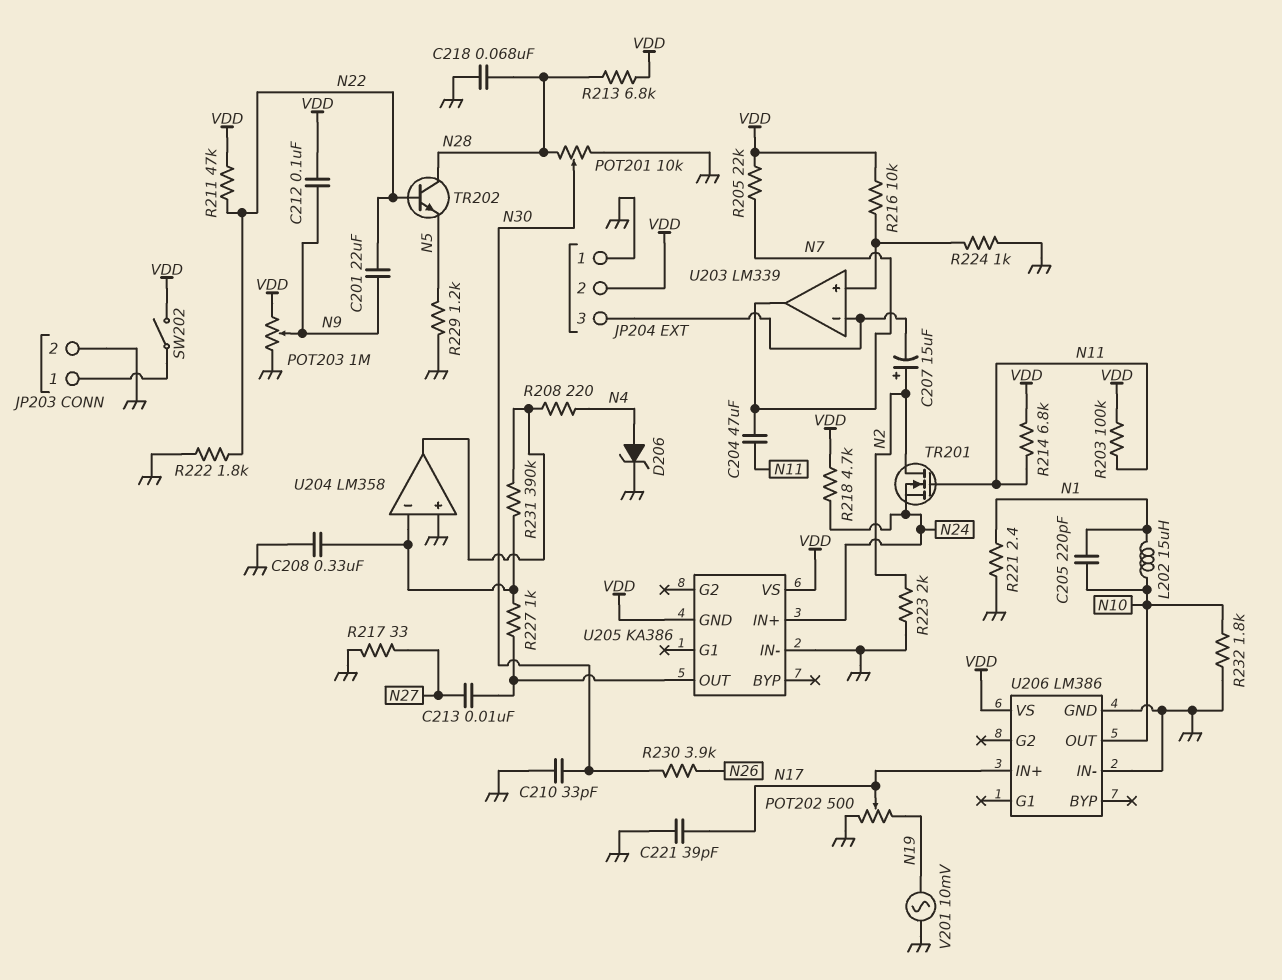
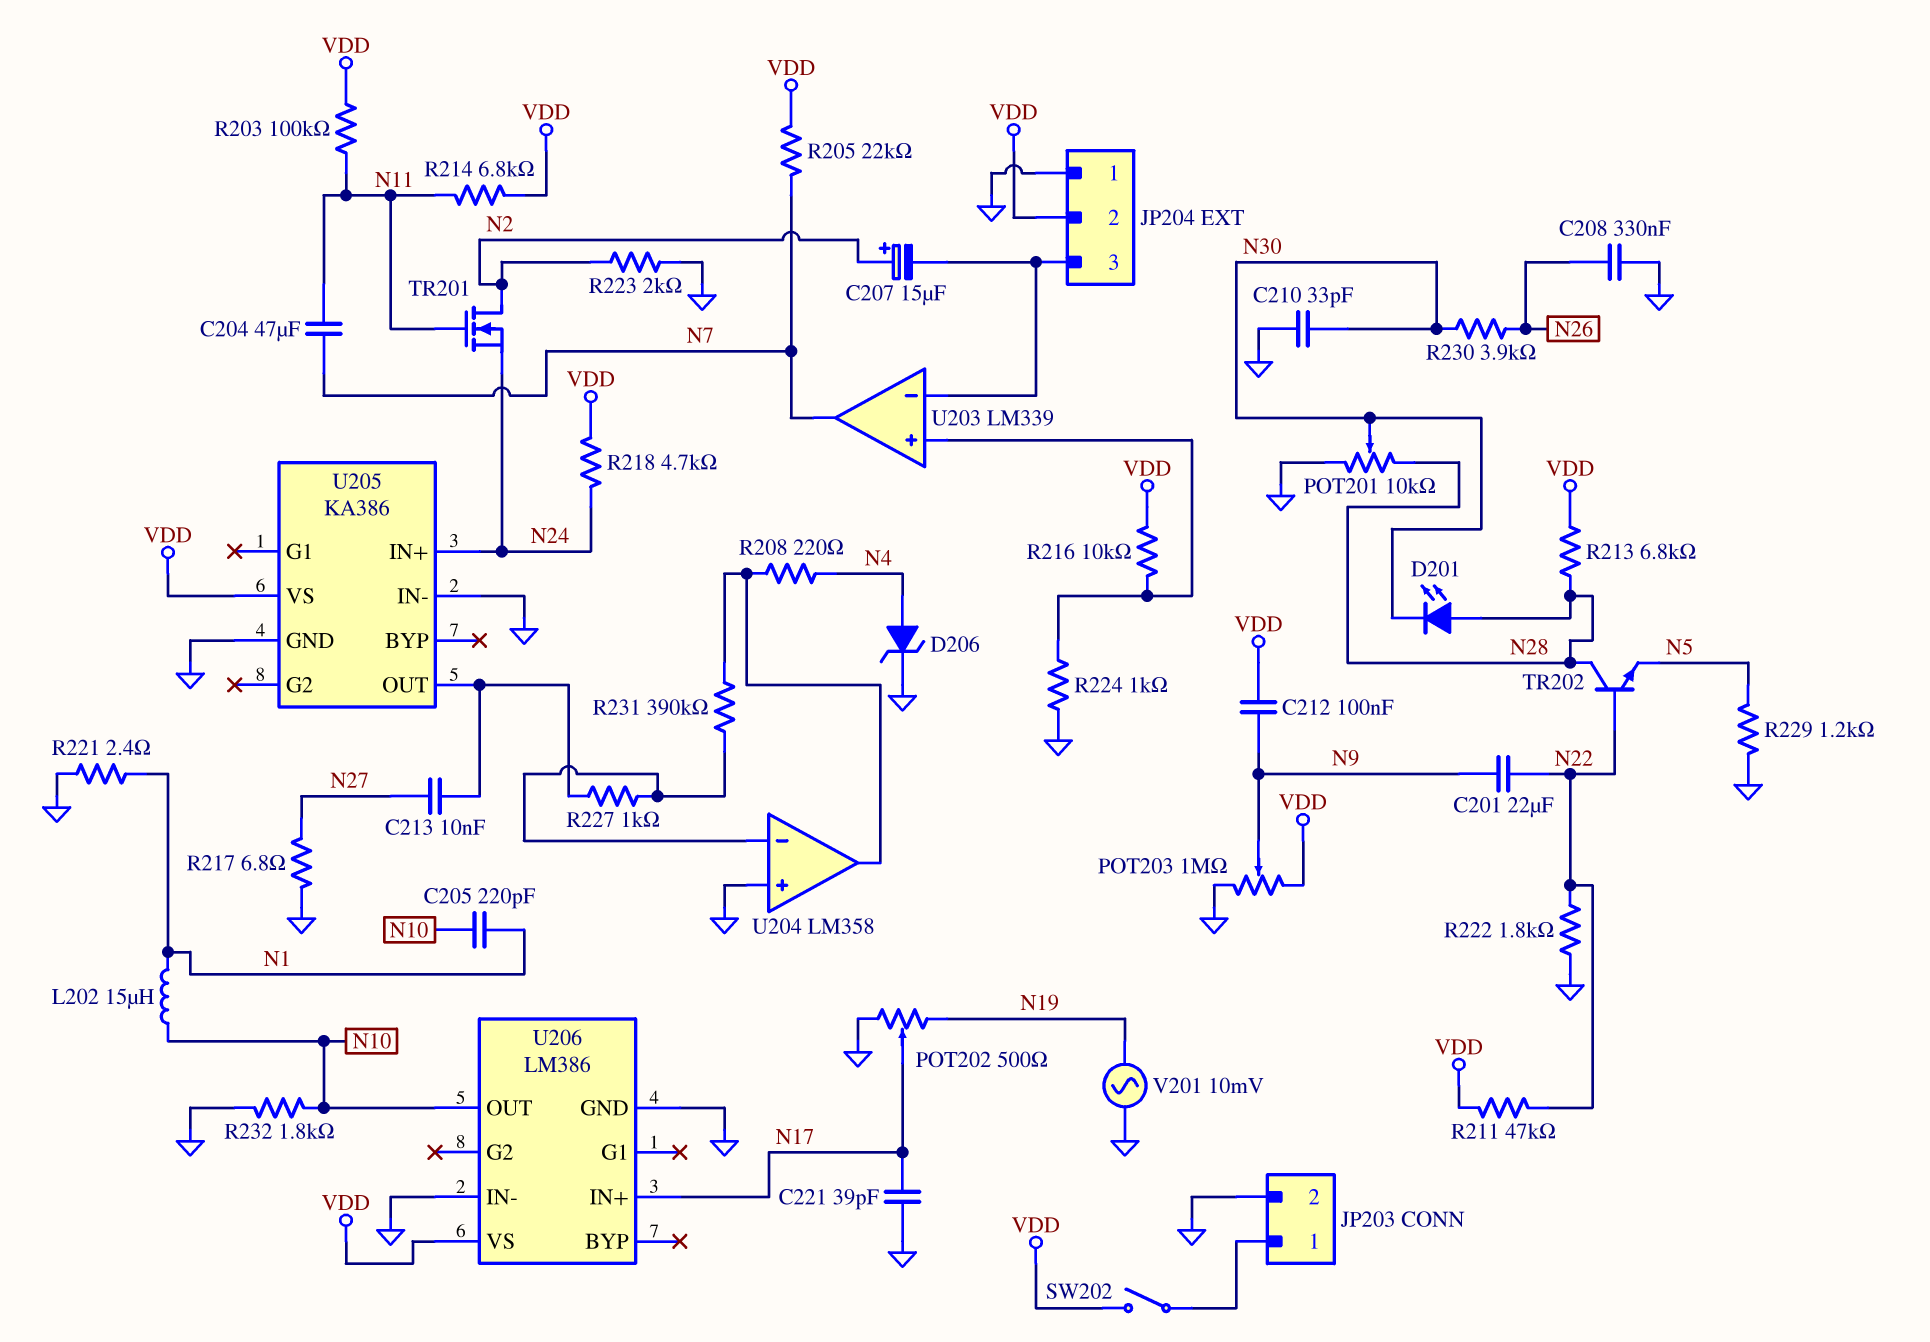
C208: 330nF (GND, U204/in-) -> 330nF (GND, N26)
C218: 68nF (GND, N28) -> none
D201: none -> LED (A N28, K N30)
R217: 33 (GND, N27) -> 6.8 (GND, N27)
U205 pin GND: VDD -> GND

